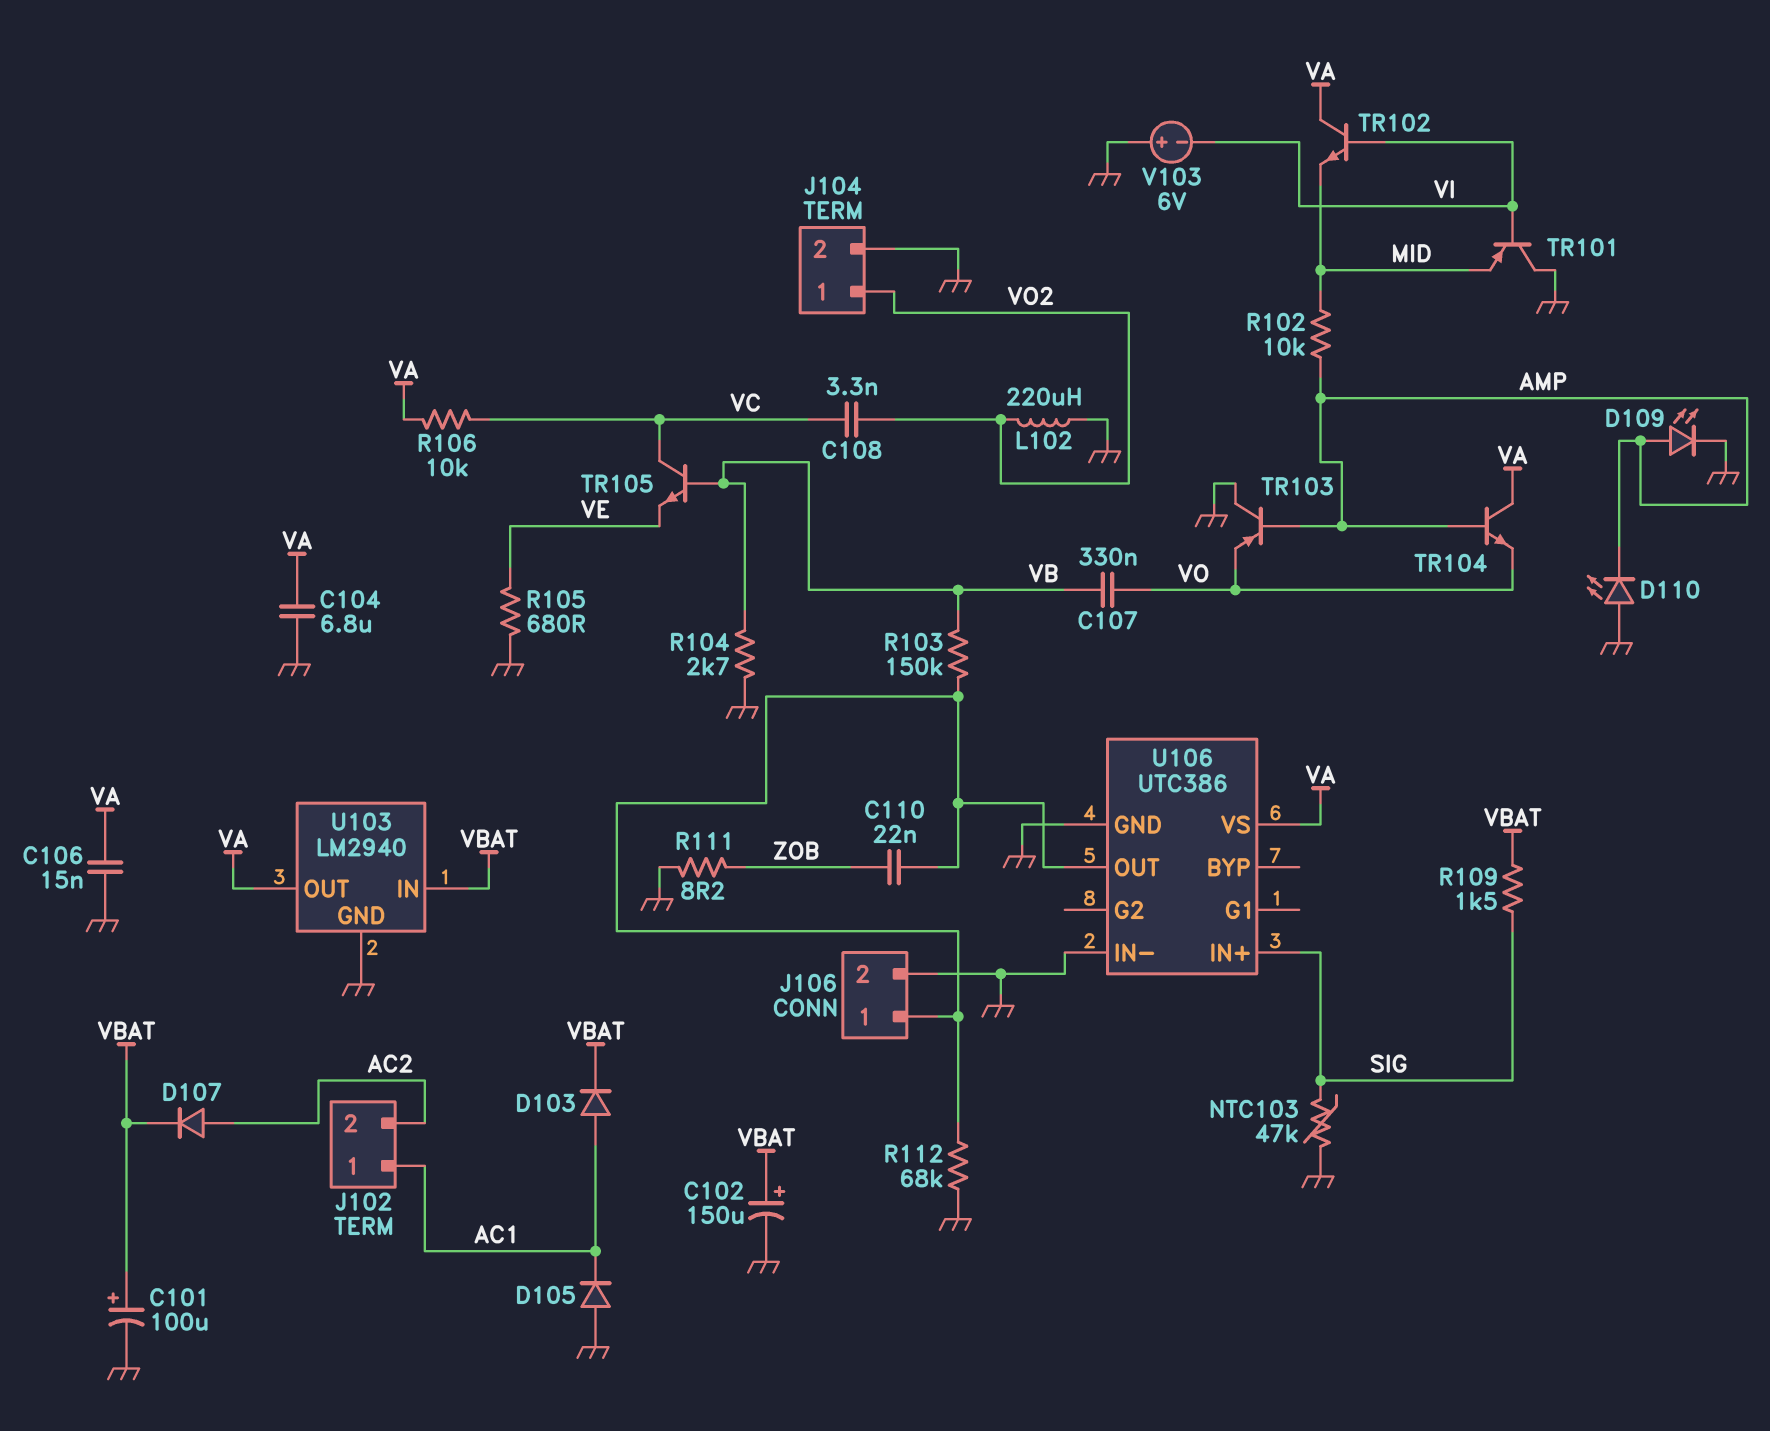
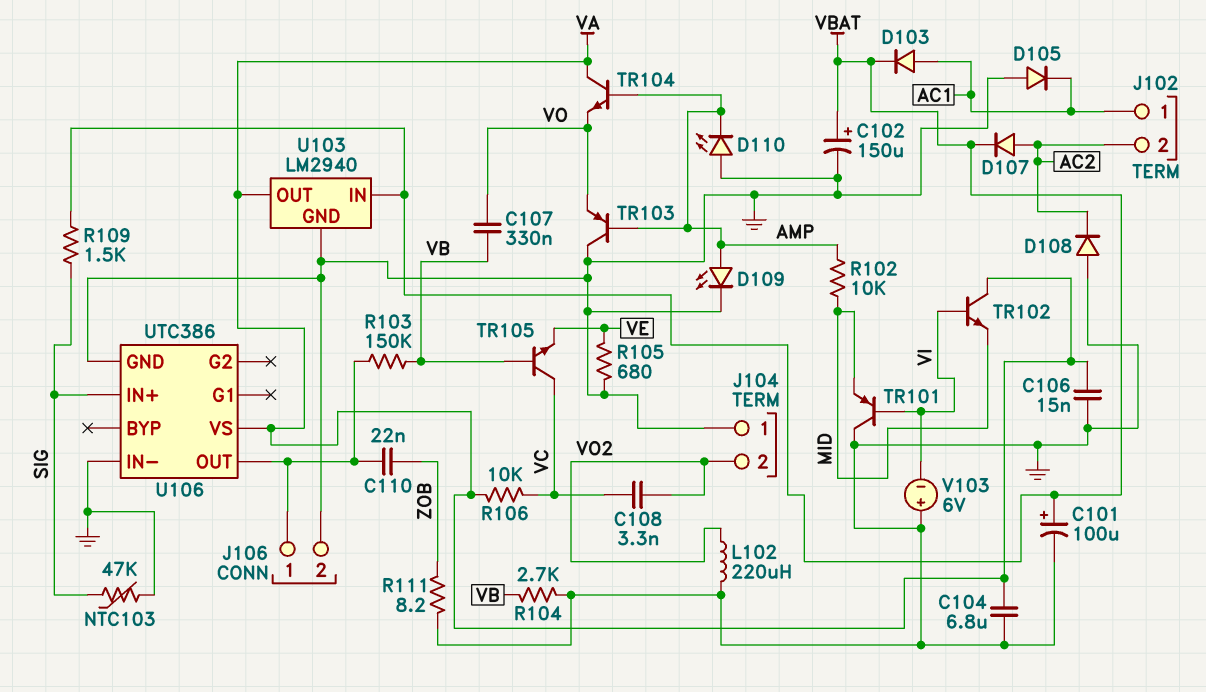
D108: none -> diode (A GND, K AC2)
J104 pin 1: VO2 -> GND
J104 pin 2: GND -> VO2
R112: 68k (GND, J106/1) -> none

